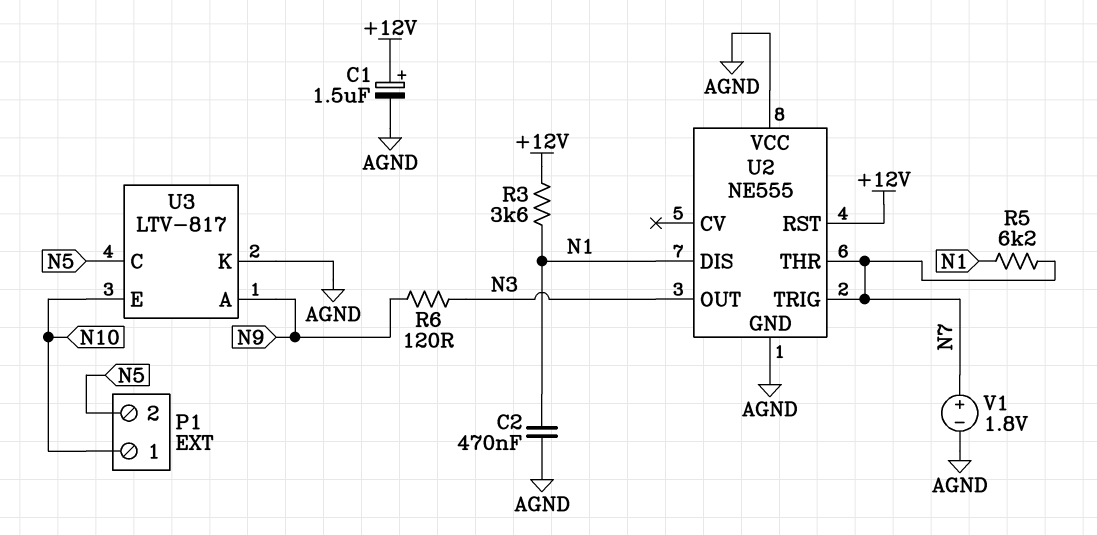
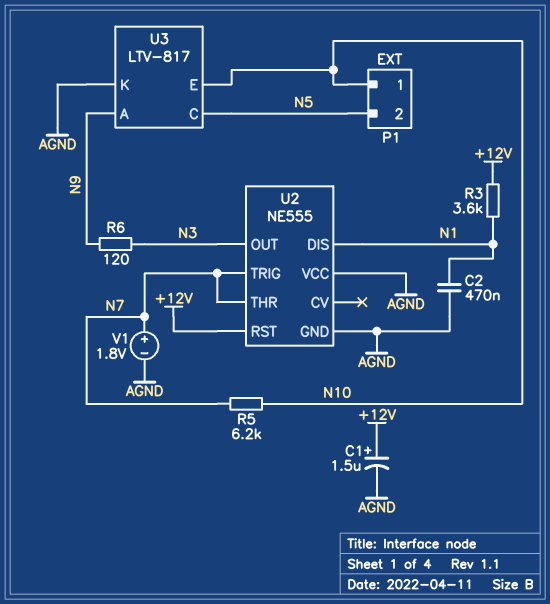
R5: 6.2k (N1, N7) -> 6.2k (N7, N10)

